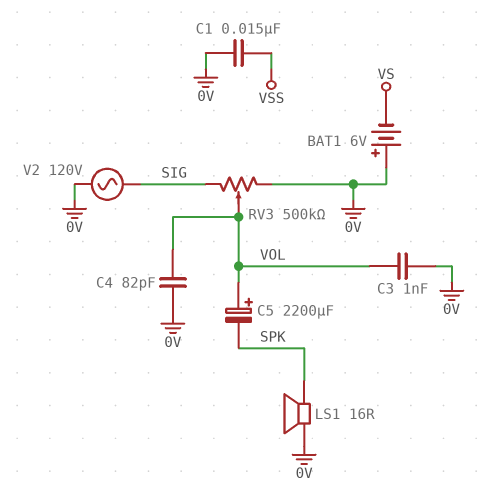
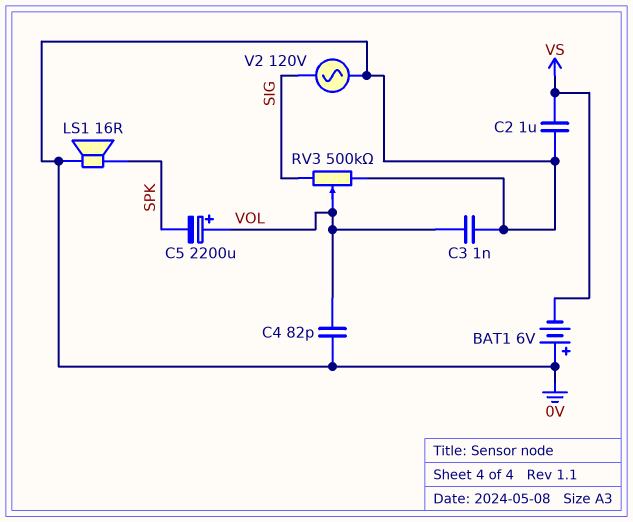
C1: 15nF (0V, VSS) -> none
C2: none -> 1uF (0V, VS)

